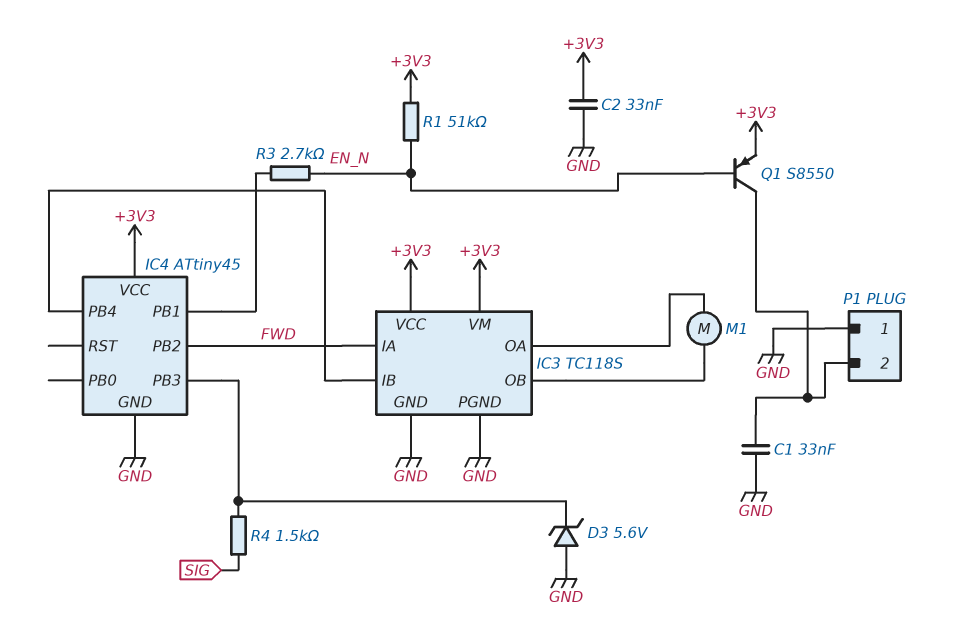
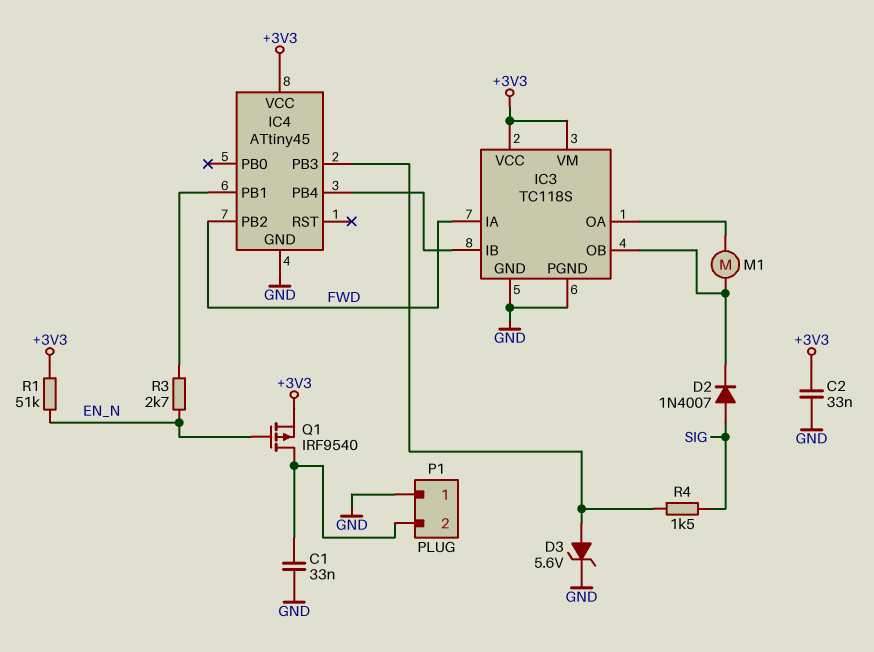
D2: none -> diode 1N4007 (A SIG, K IC3/OB)
D3: zener 5.6V (A GND, K IC4/PB3) -> zener 5.6V (A IC4/PB3, K GND)
Q1: PNP S8550 (B EN_N, C P1/2, E +3V3) -> PMOS IRF9540 (G EN_N, D P1/2, S +3V3)

